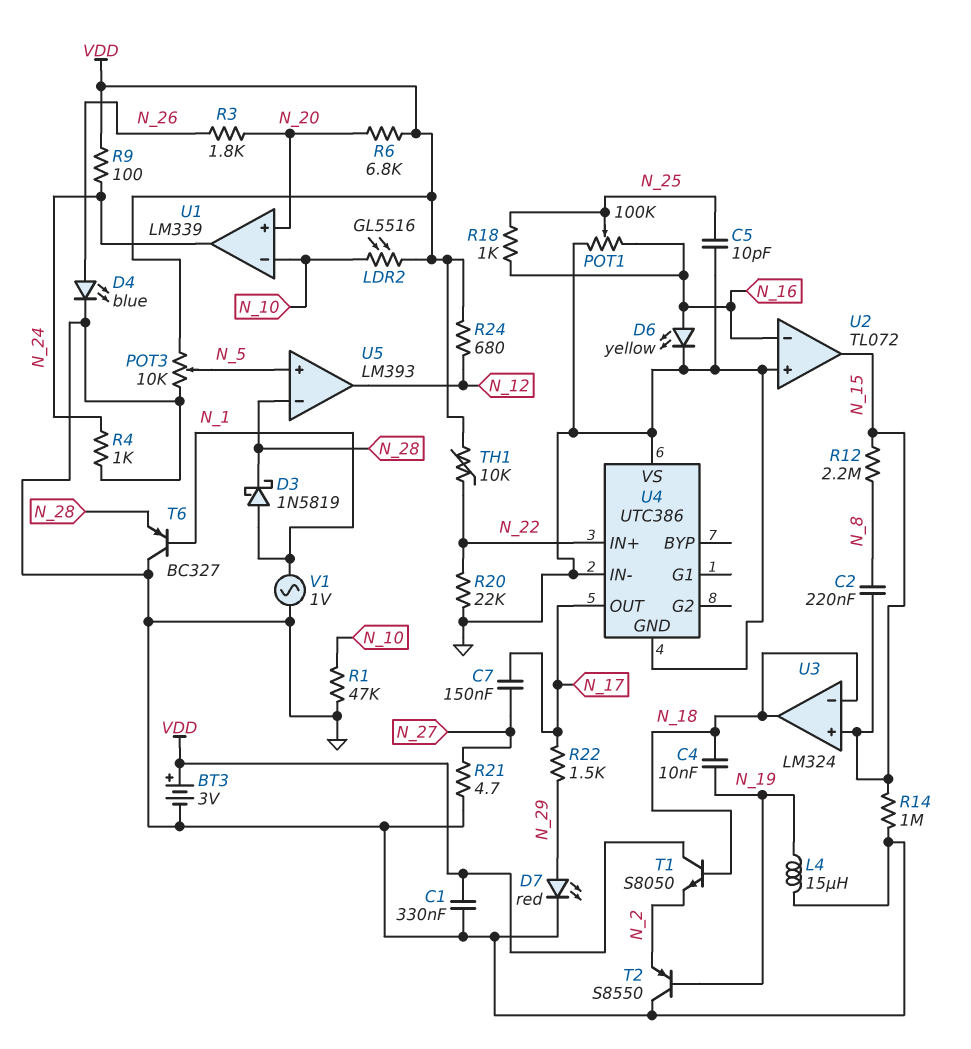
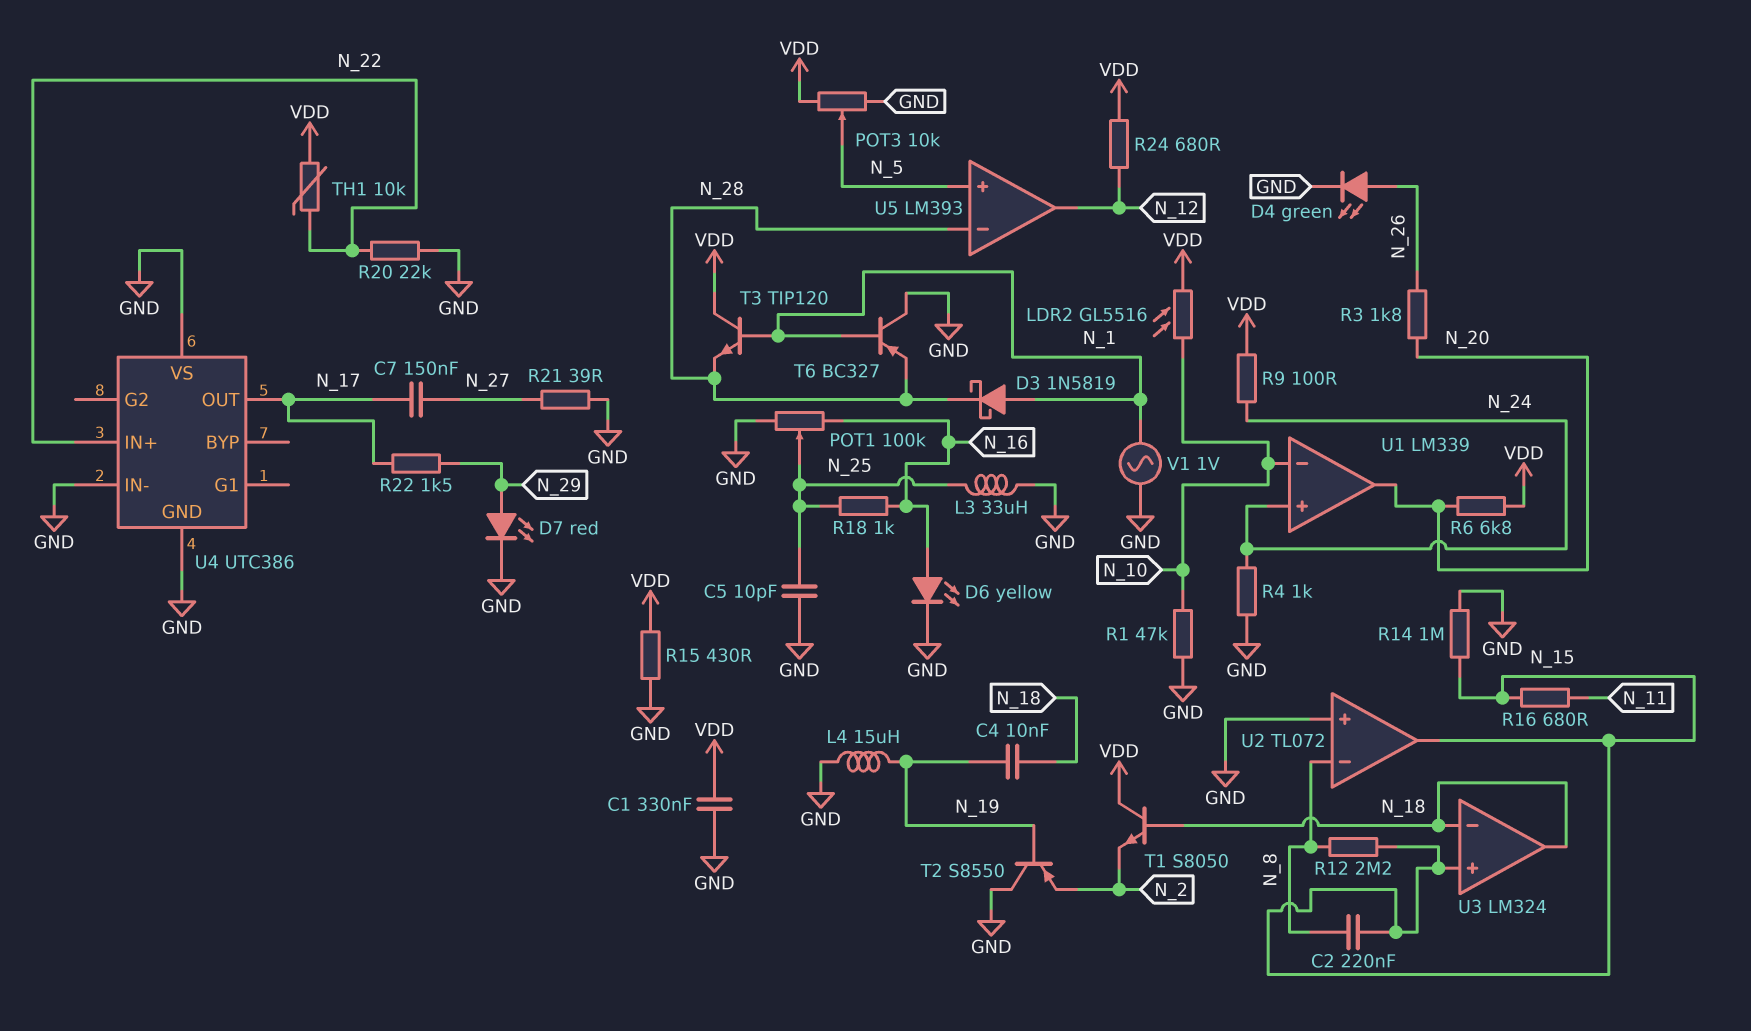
BT3: 3V (plus VDD, minus GND) -> none
D4: LED blue (A N_26, K GND) -> LED green (A N_26, K GND)
L3: none -> 33uH (GND, N_25)
R15: none -> 430 (GND, VDD)
R16: none -> 680 (N_11, N_15)
R21: 4.7 (GND, N_27) -> 39 (GND, N_27)
T3: none -> NPN TIP120 (B N_1, C VDD, E N_28)
U1 pin in+: N_20 -> N_24
U1 pin out: N_24 -> N_20
U2 pin in-: N_16 -> N_8

